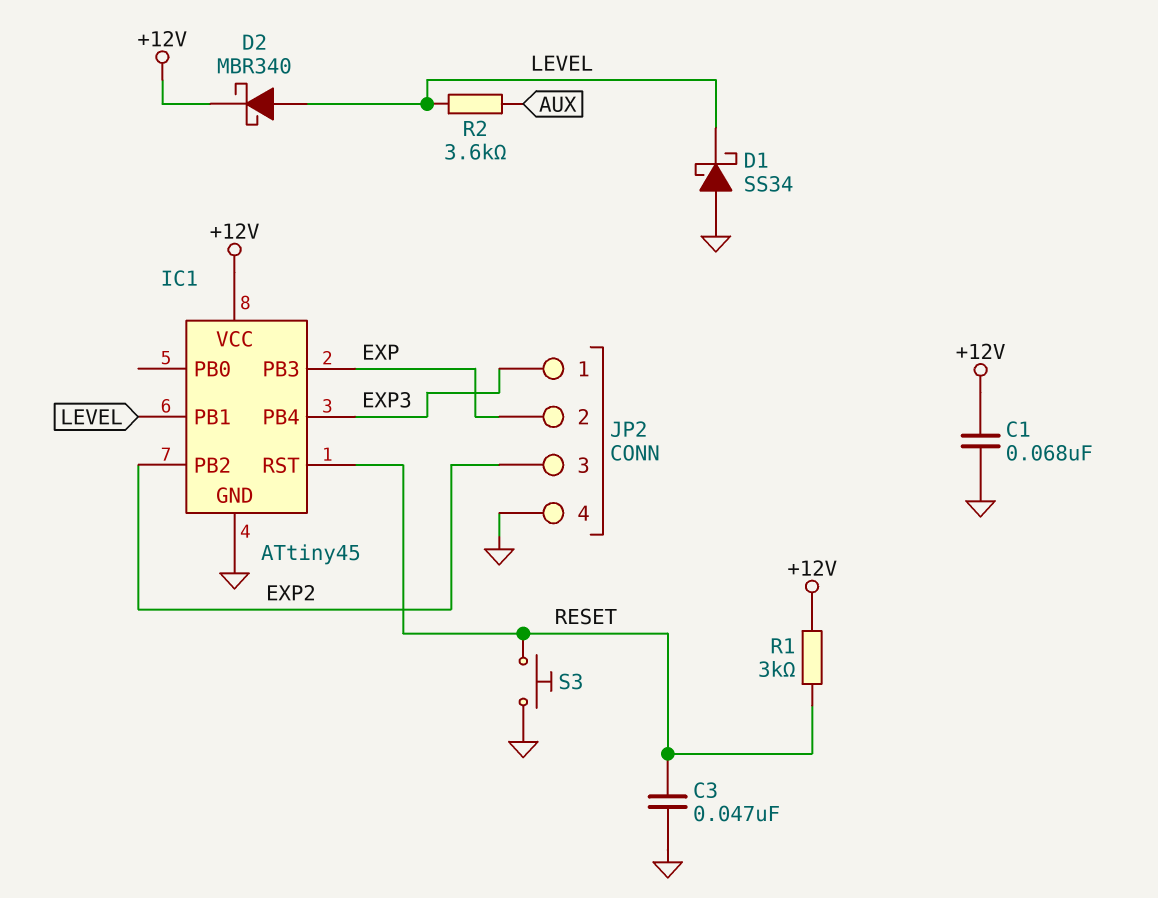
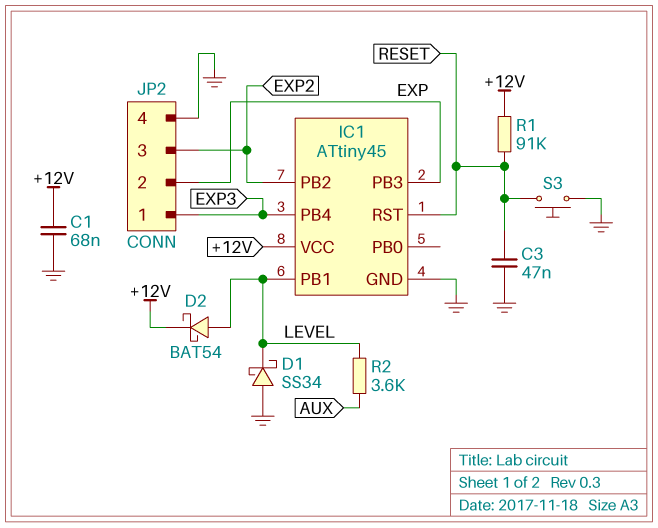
D2: schottky MBR340 (A LEVEL, K +12V) -> schottky BAT54 (A LEVEL, K +12V)
R1: 3k (+12V, RESET) -> 91k (+12V, RESET)

